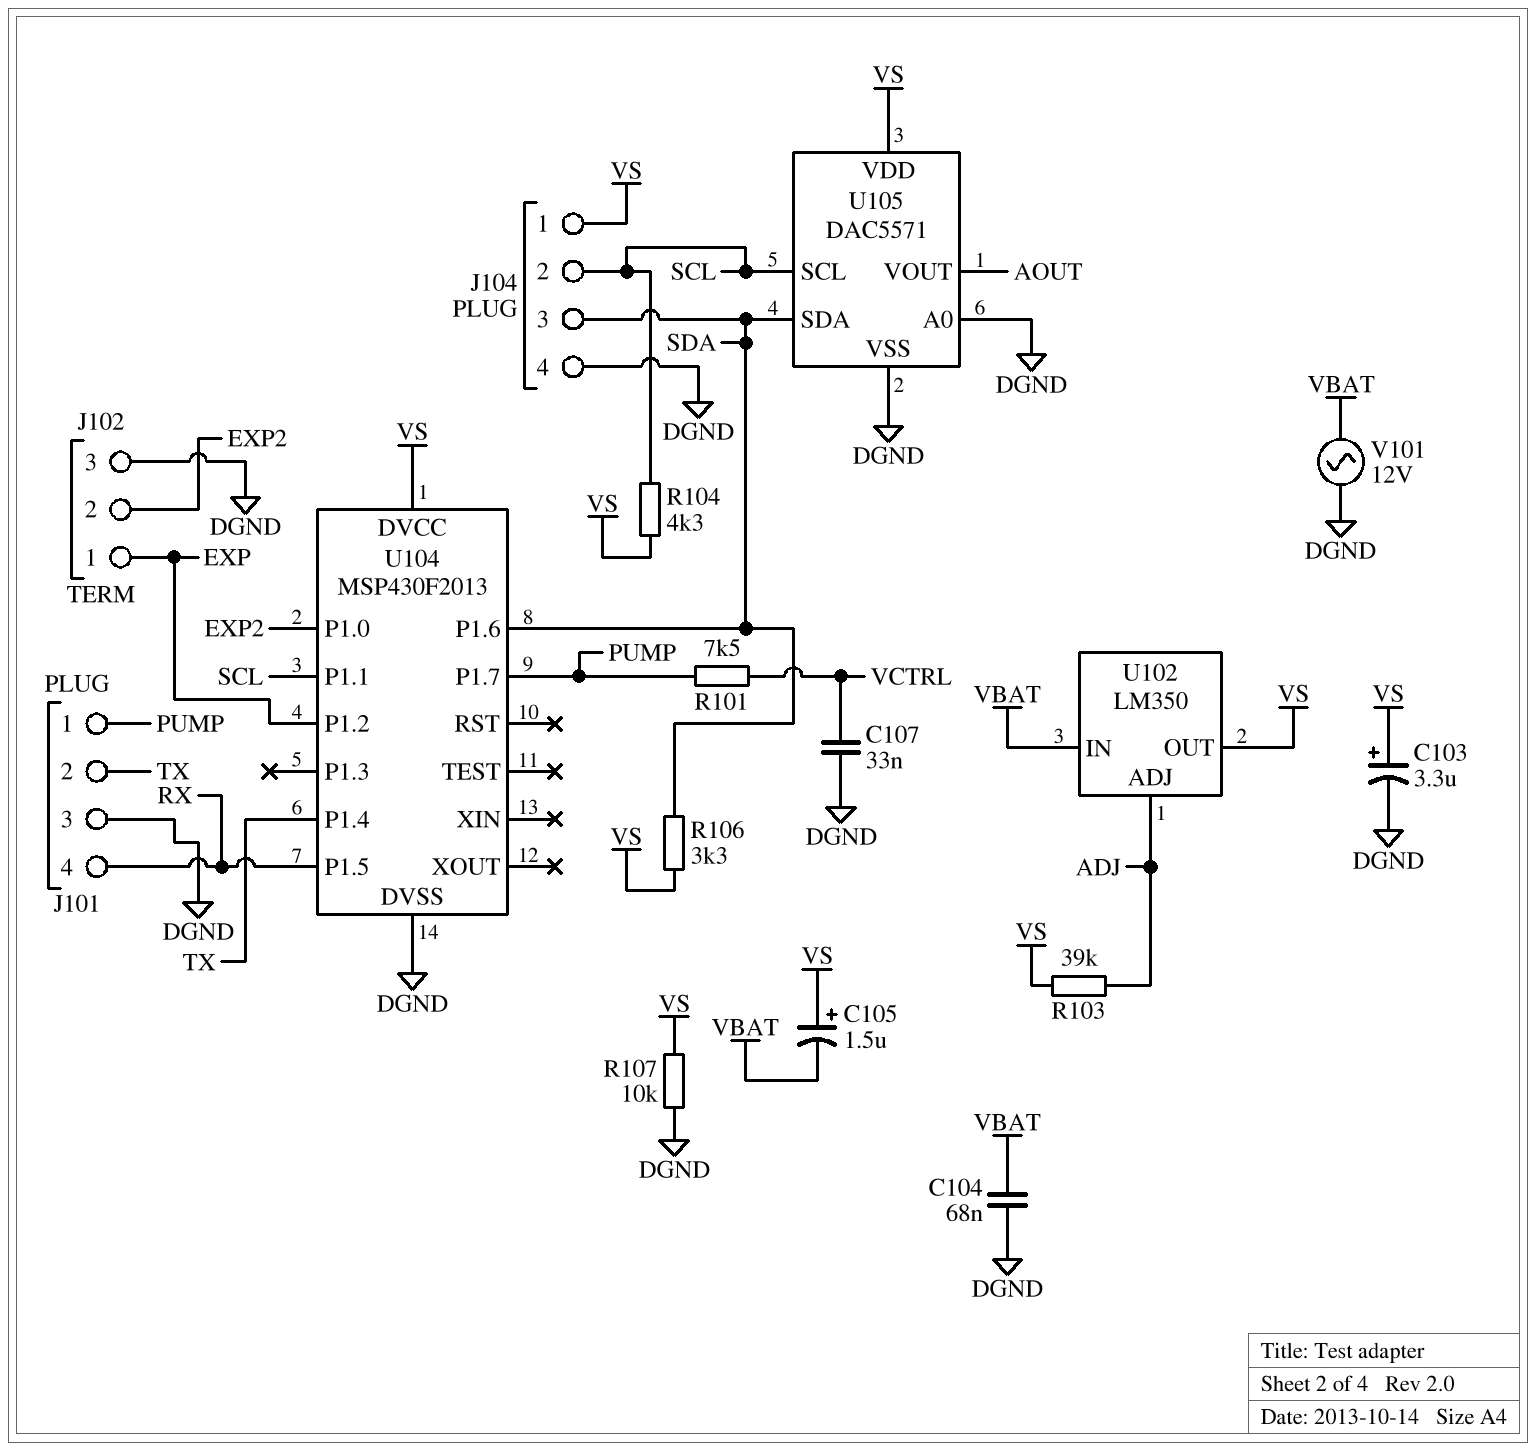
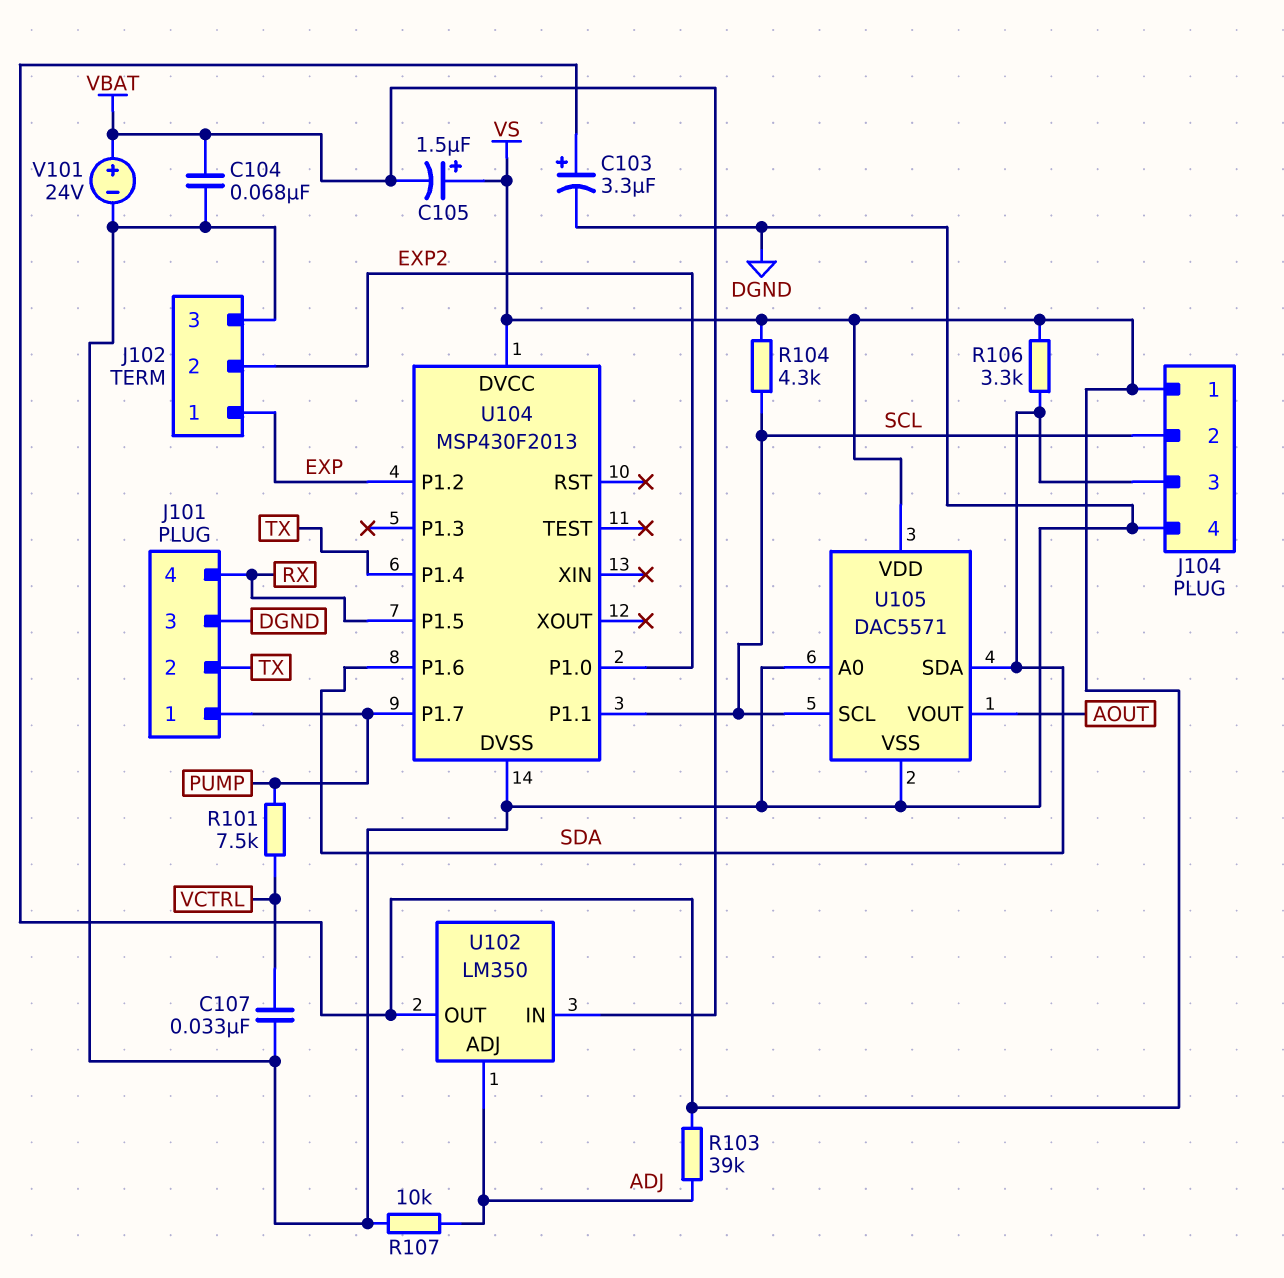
R107: 10k (DGND, VS) -> 10k (ADJ, DGND)
V101: AC 12V (DGND, VBAT) -> 24V (plus VBAT, minus DGND)

